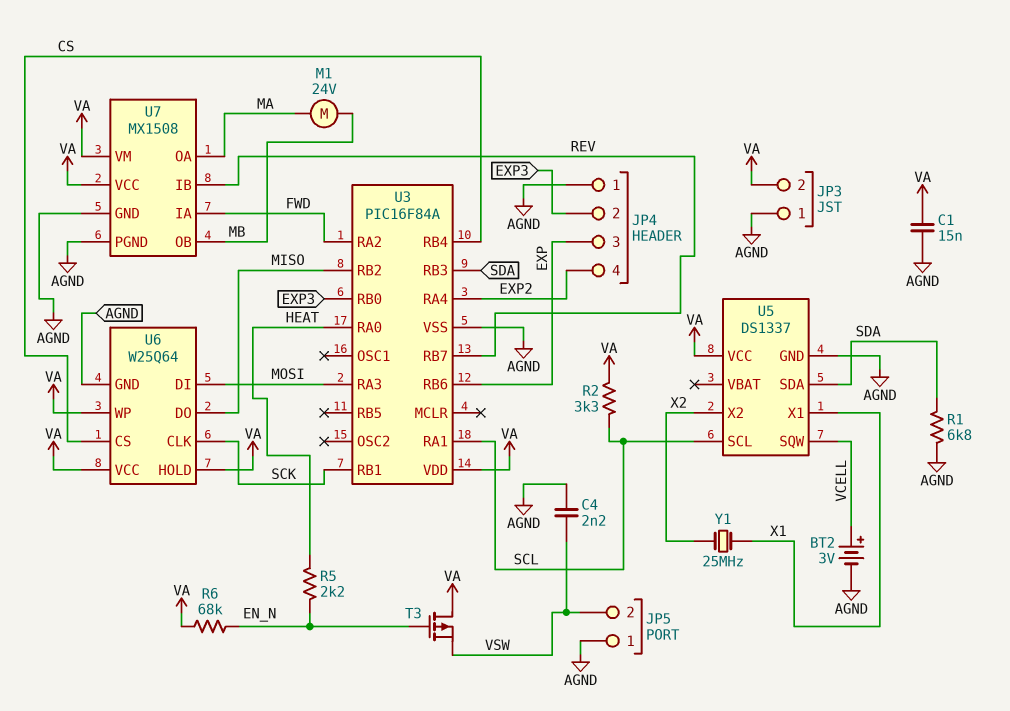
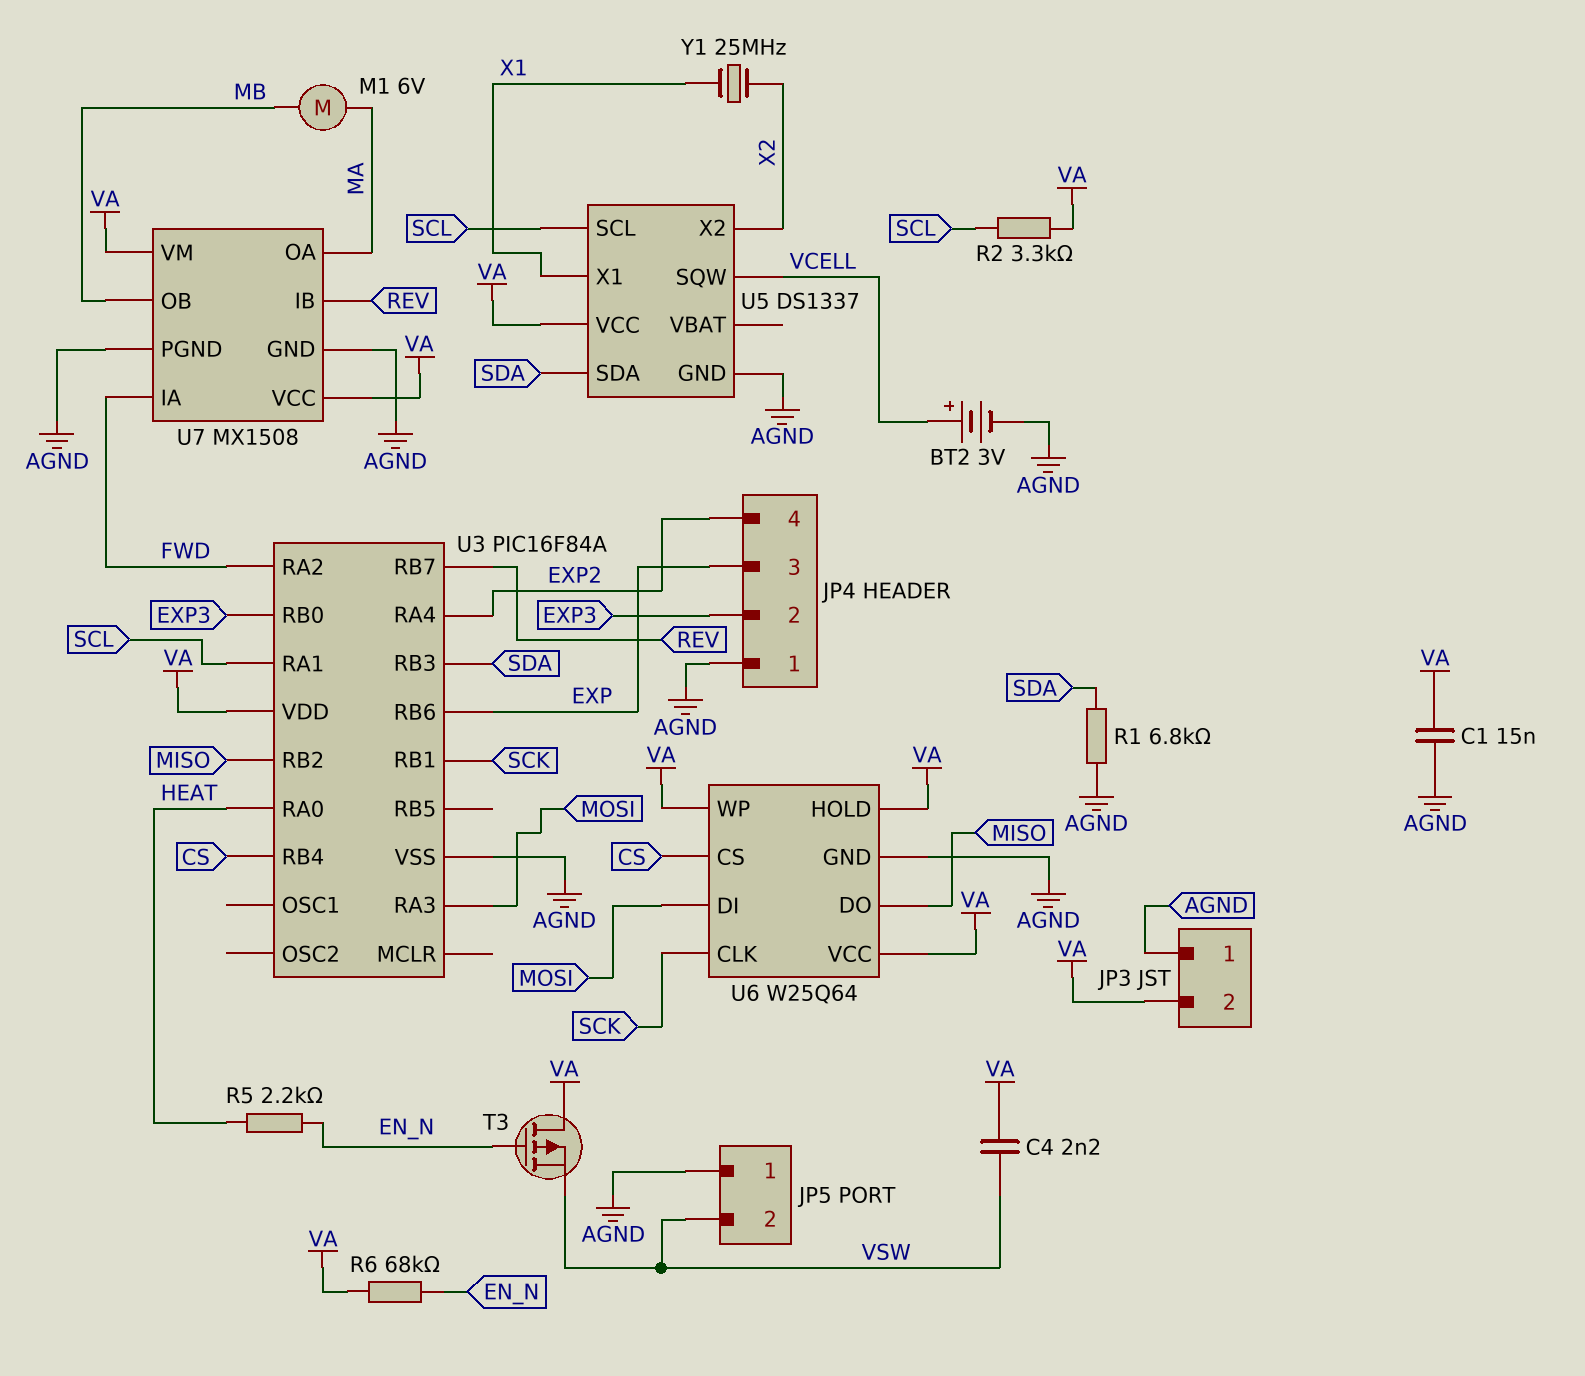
C4: 2.2nF (AGND, VSW) -> 2.2nF (VA, VSW)
M1: motor 24V (MA, MB) -> motor 6V (MA, MB)

